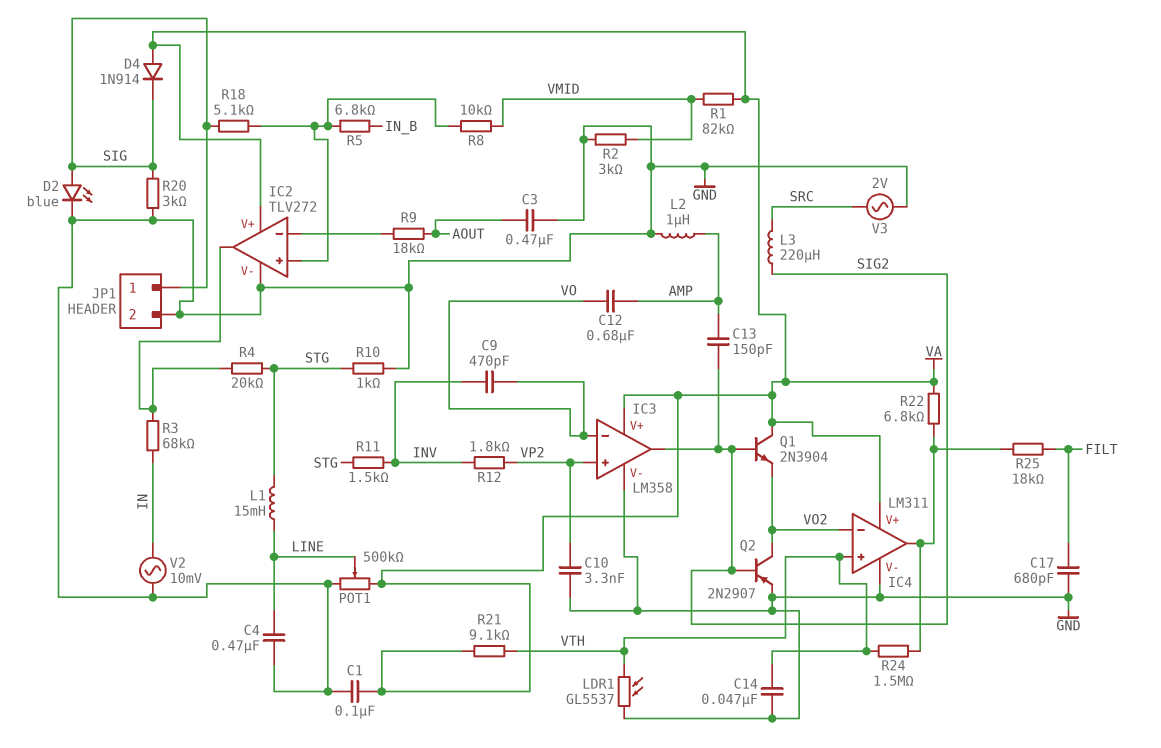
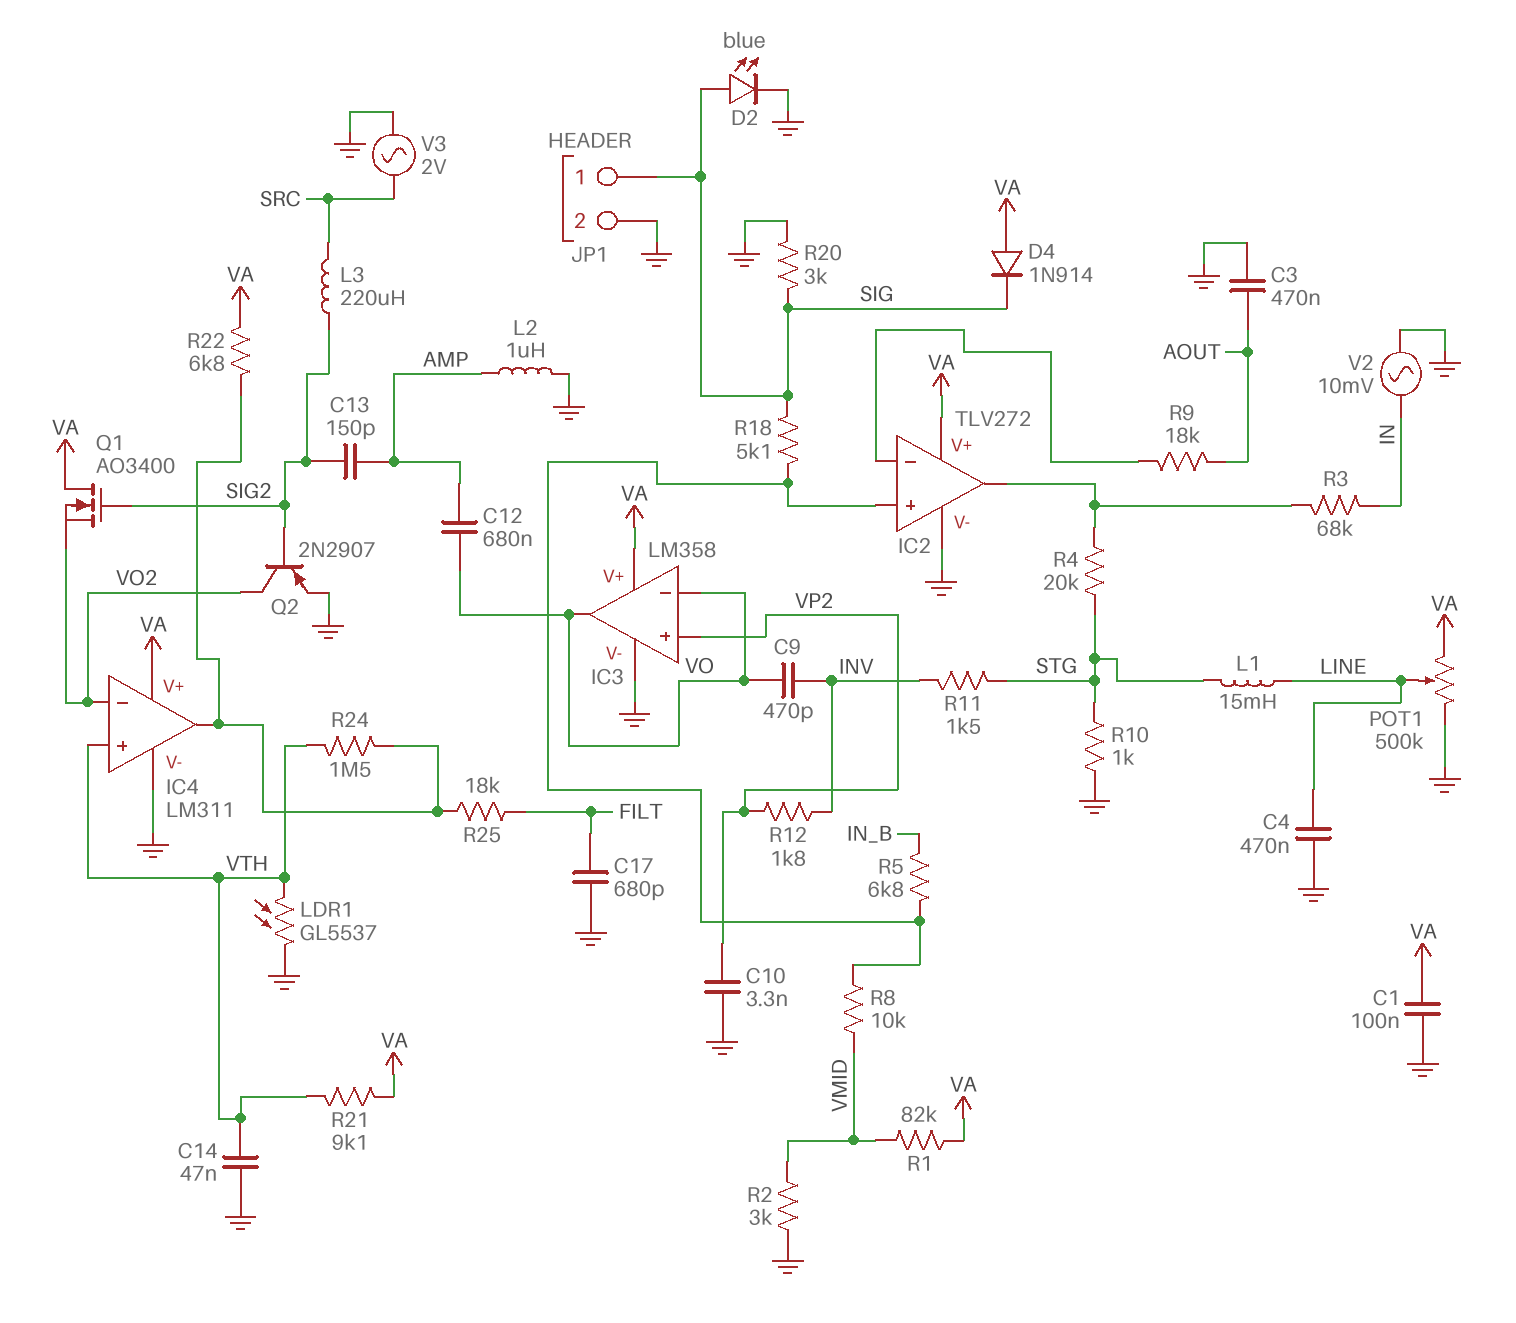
IC3 pin out: SIG2 -> VO
Q1: NPN 2N3904 (B SIG2, C VA, E VO2) -> NMOS AO3400 (G SIG2, D VA, S VO2)

